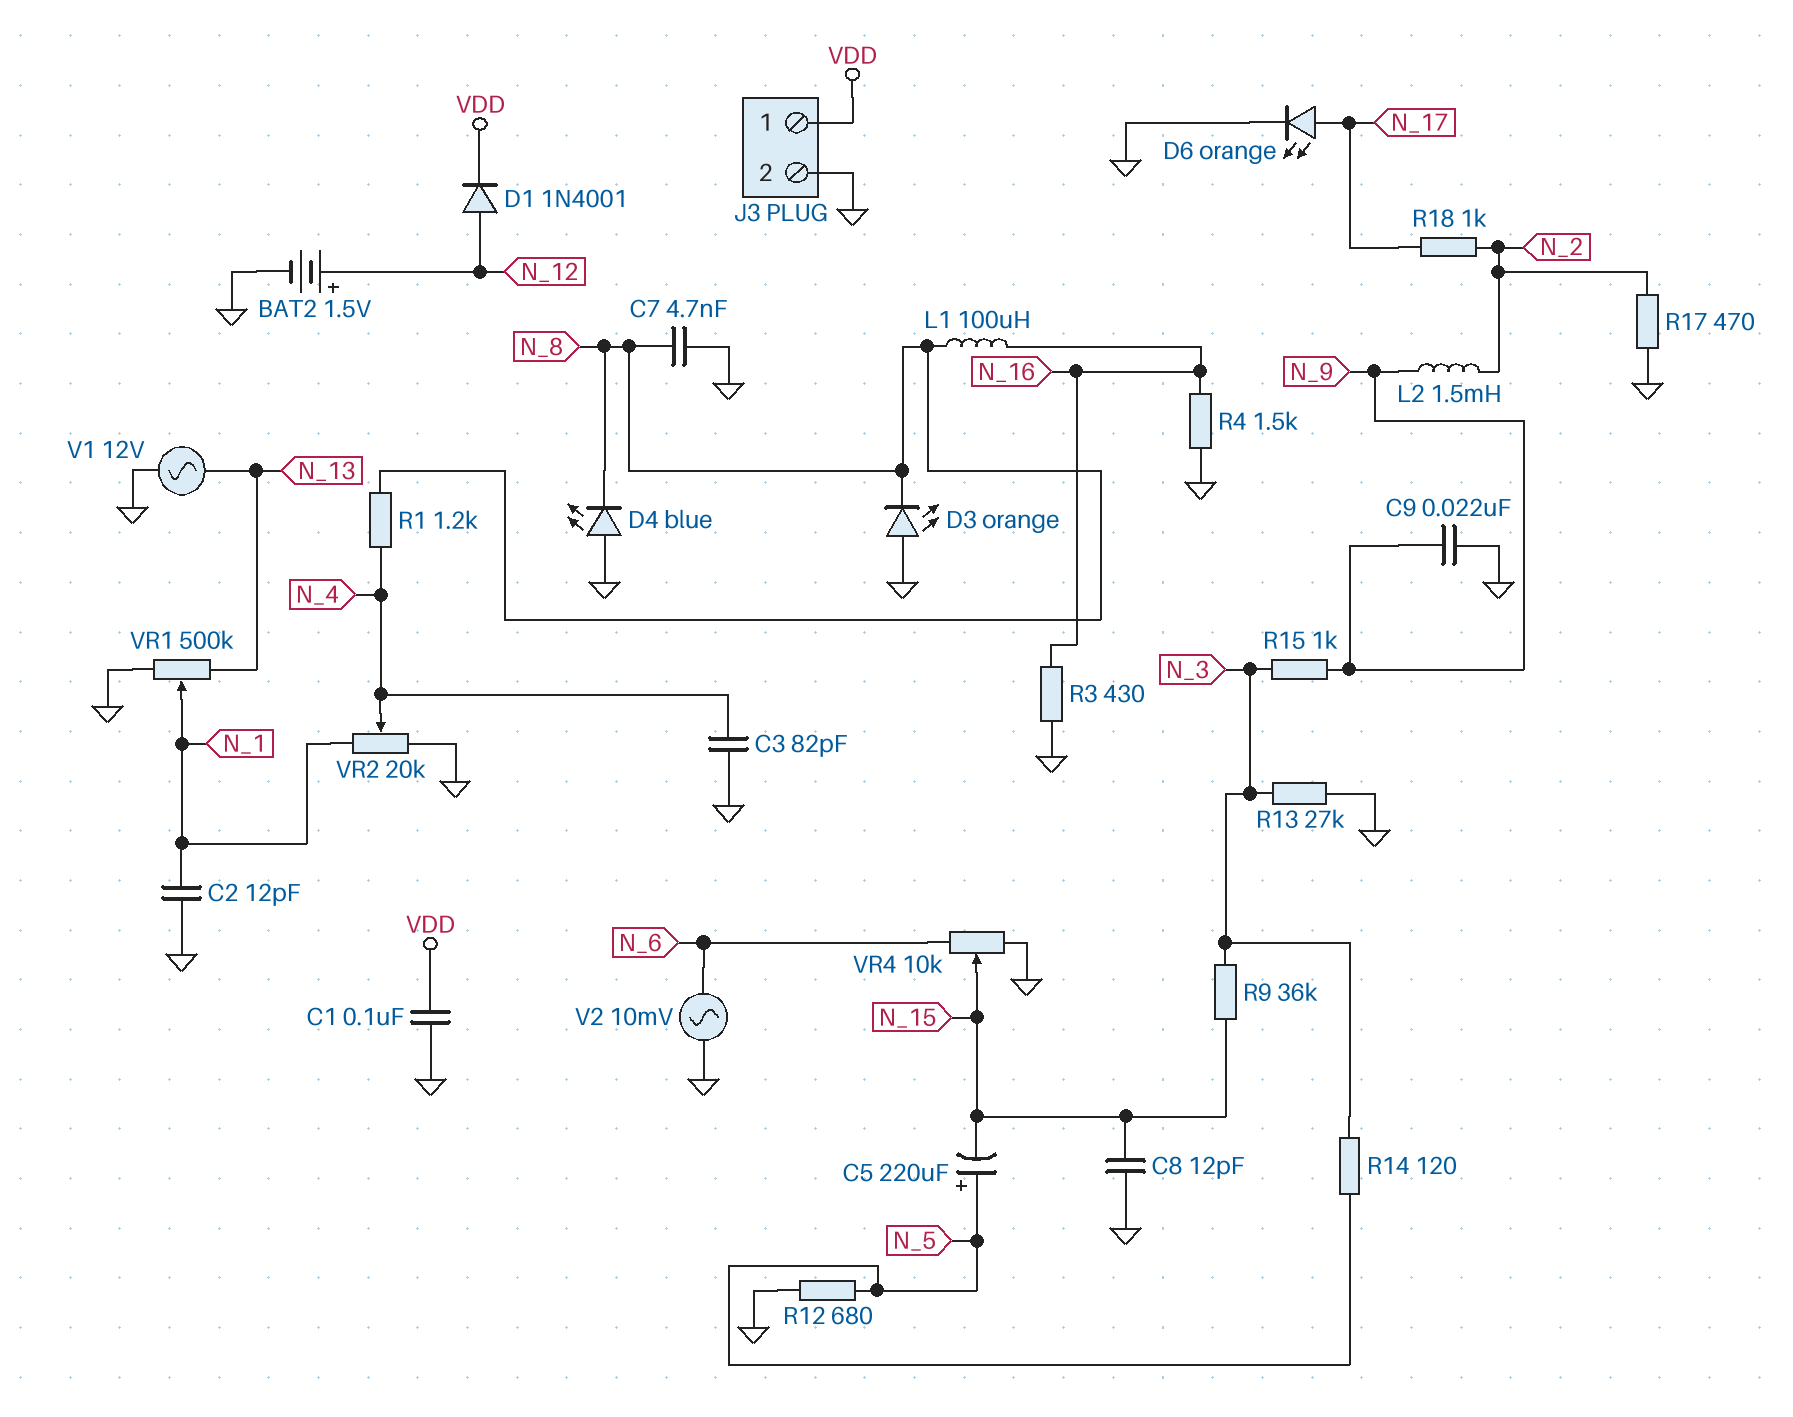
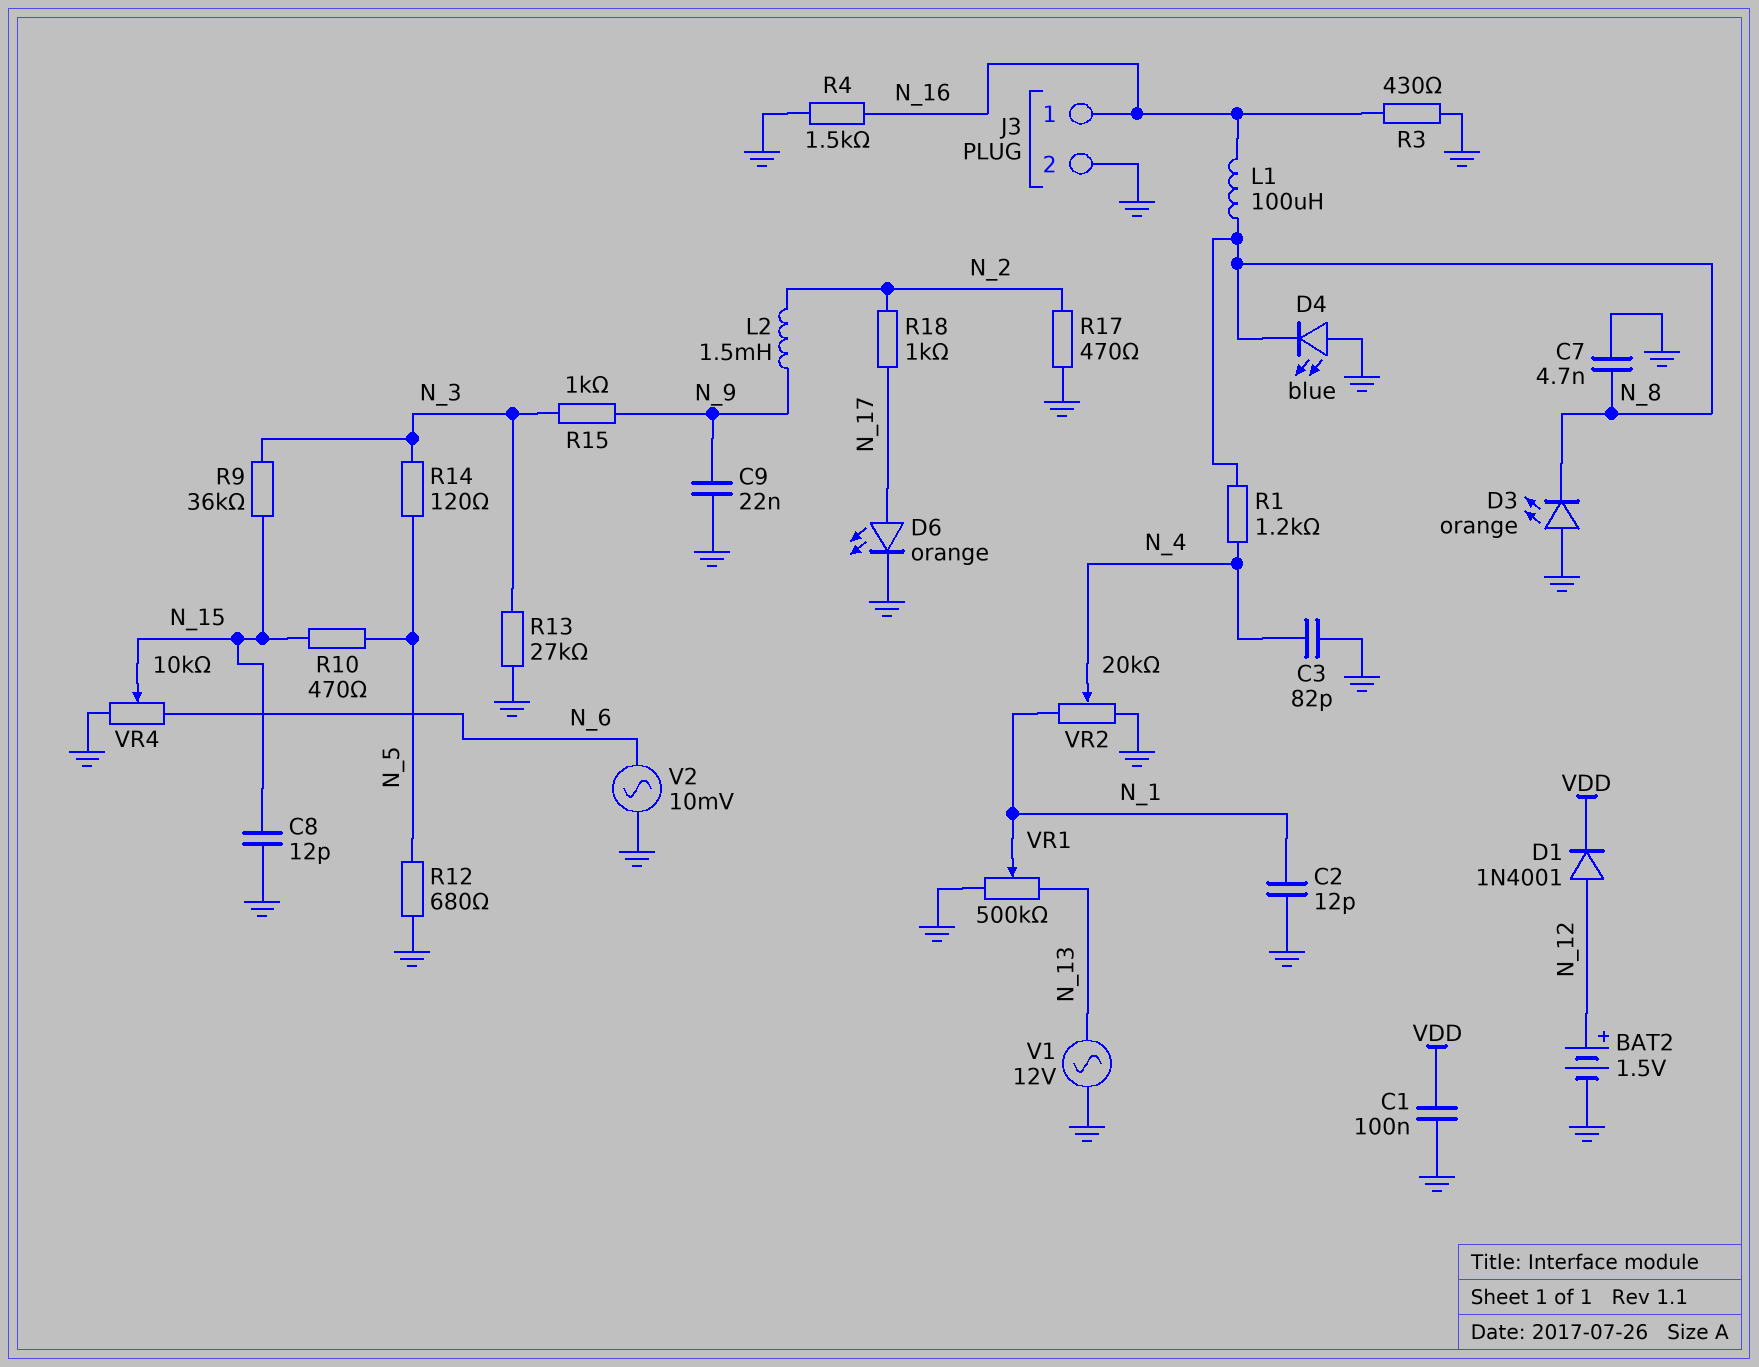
C5: 220uF (plus N_5, minus N_15) -> none
J3 pin 1: VDD -> N_16
R10: none -> 470 (N_5, N_15)

